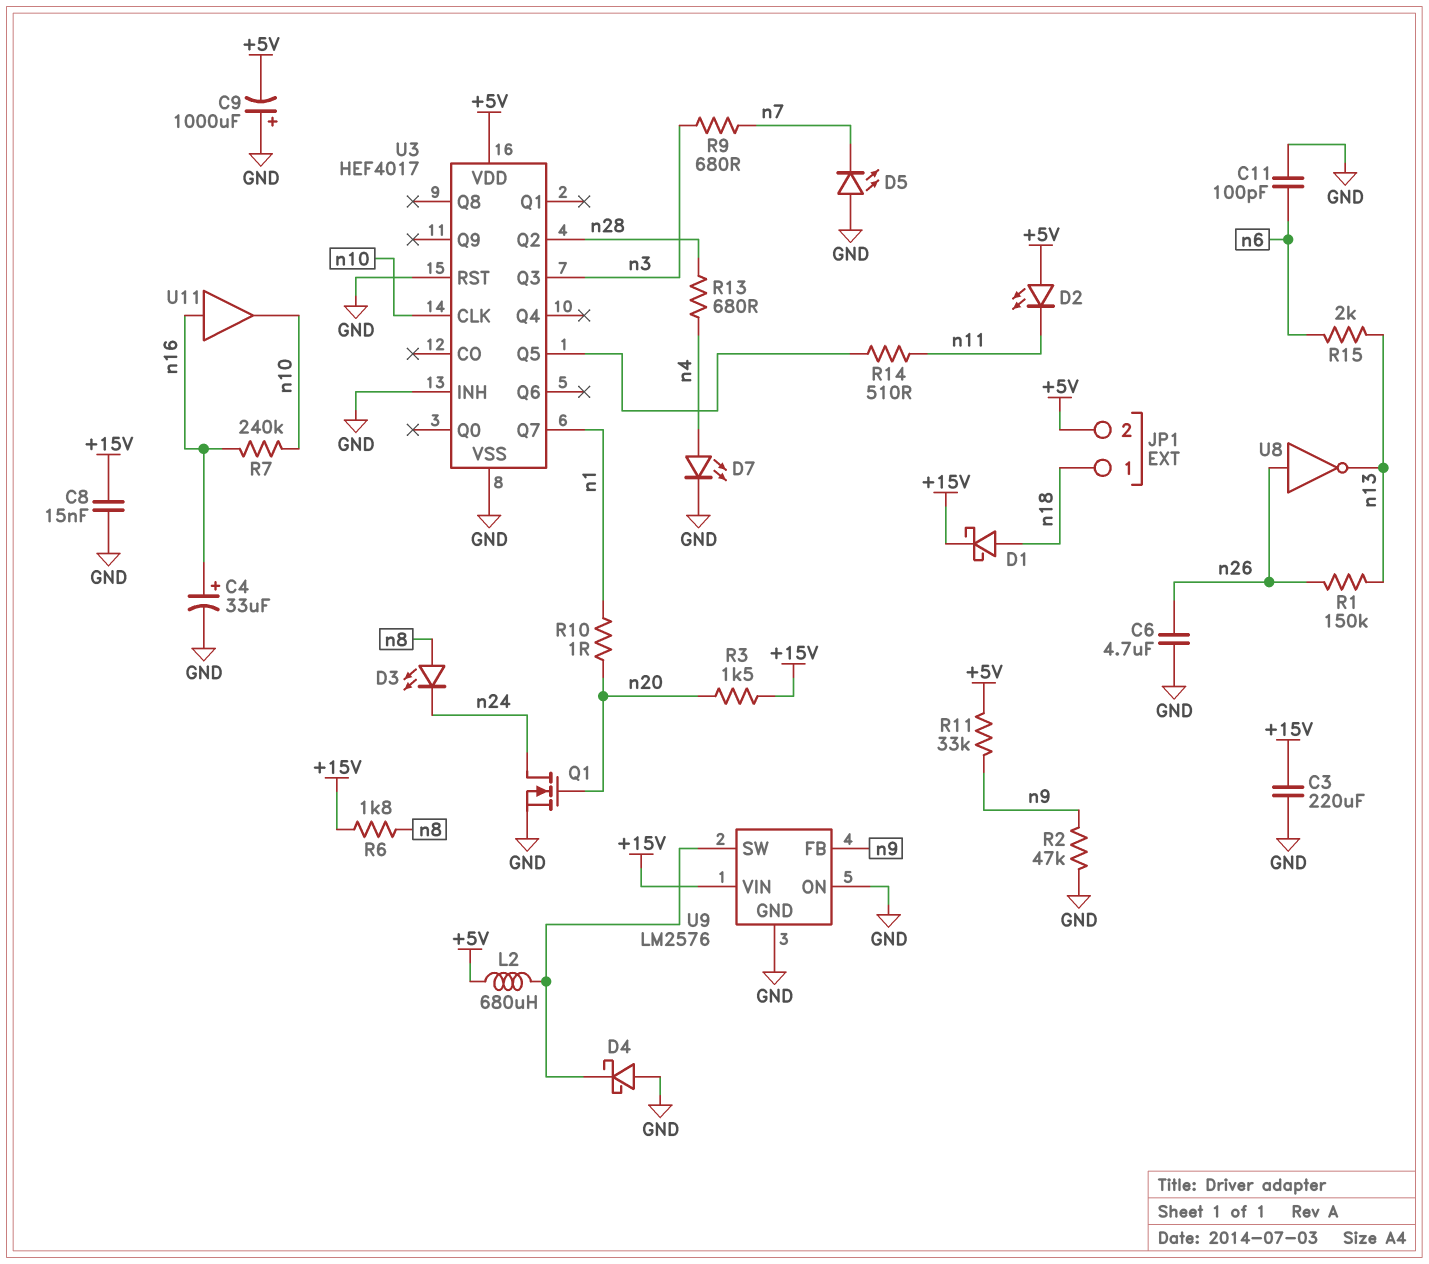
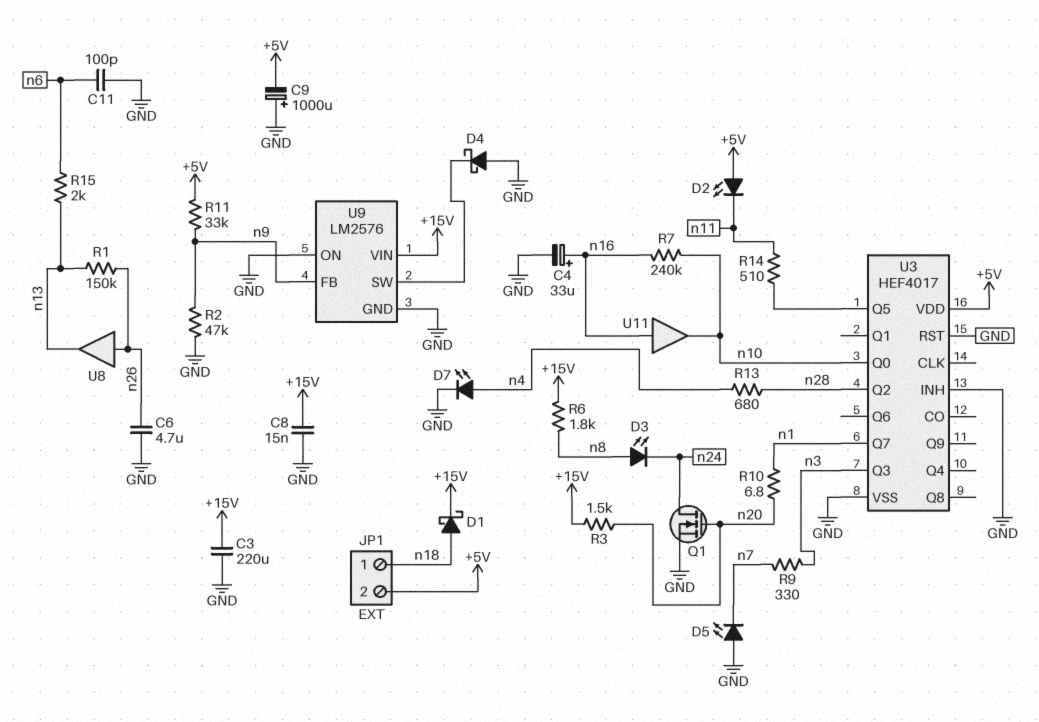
L2: 680uH (+5V, U9/SW) -> none
R9: 680 (n3, n7) -> 330 (n3, n7)
R10: 1 (n1, n20) -> 6.8 (n1, n20)
U3 pin CLK: n10 -> none
U3 pin Q0: none -> n10
U8: NOT (in n26, out n13) -> buffer (in n26, out n13)

